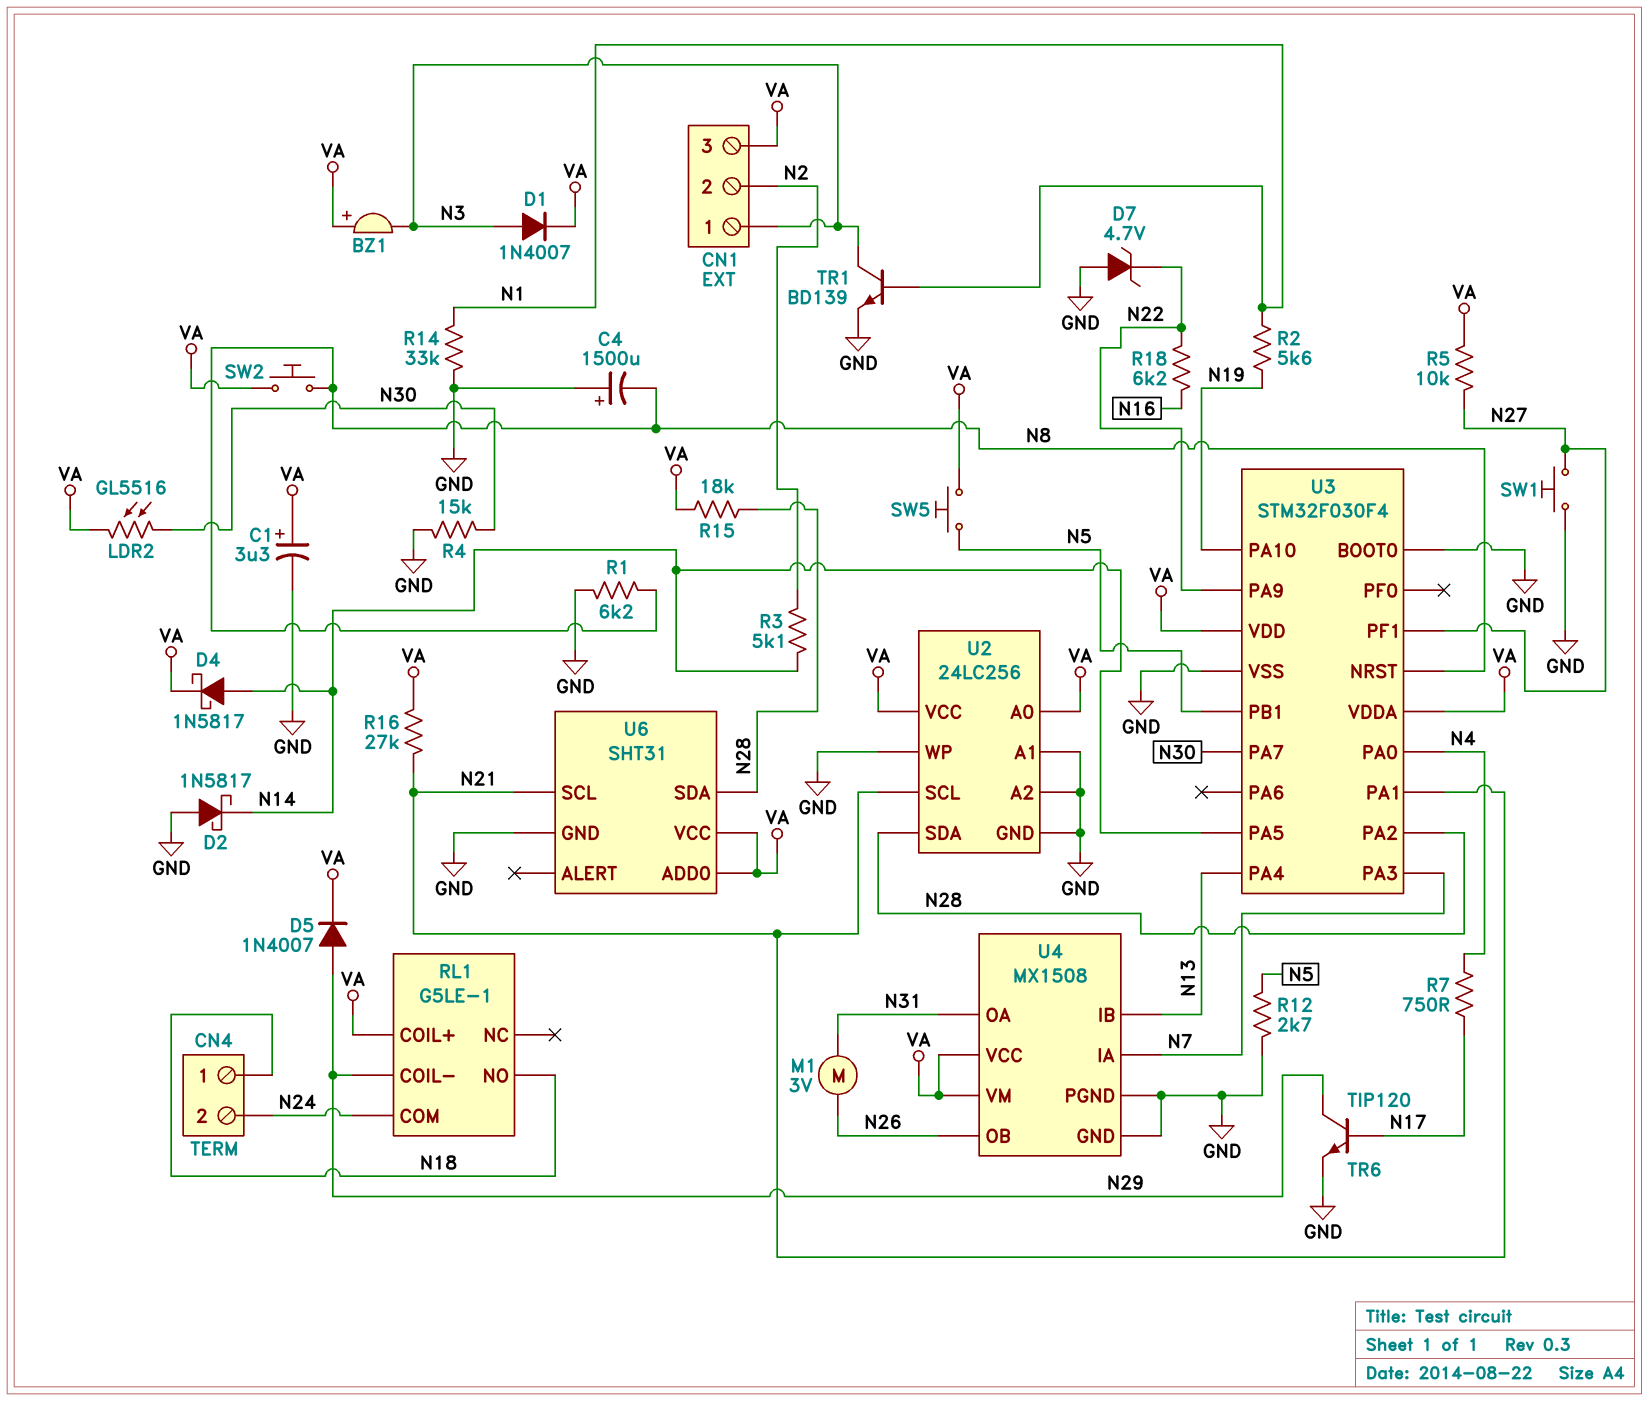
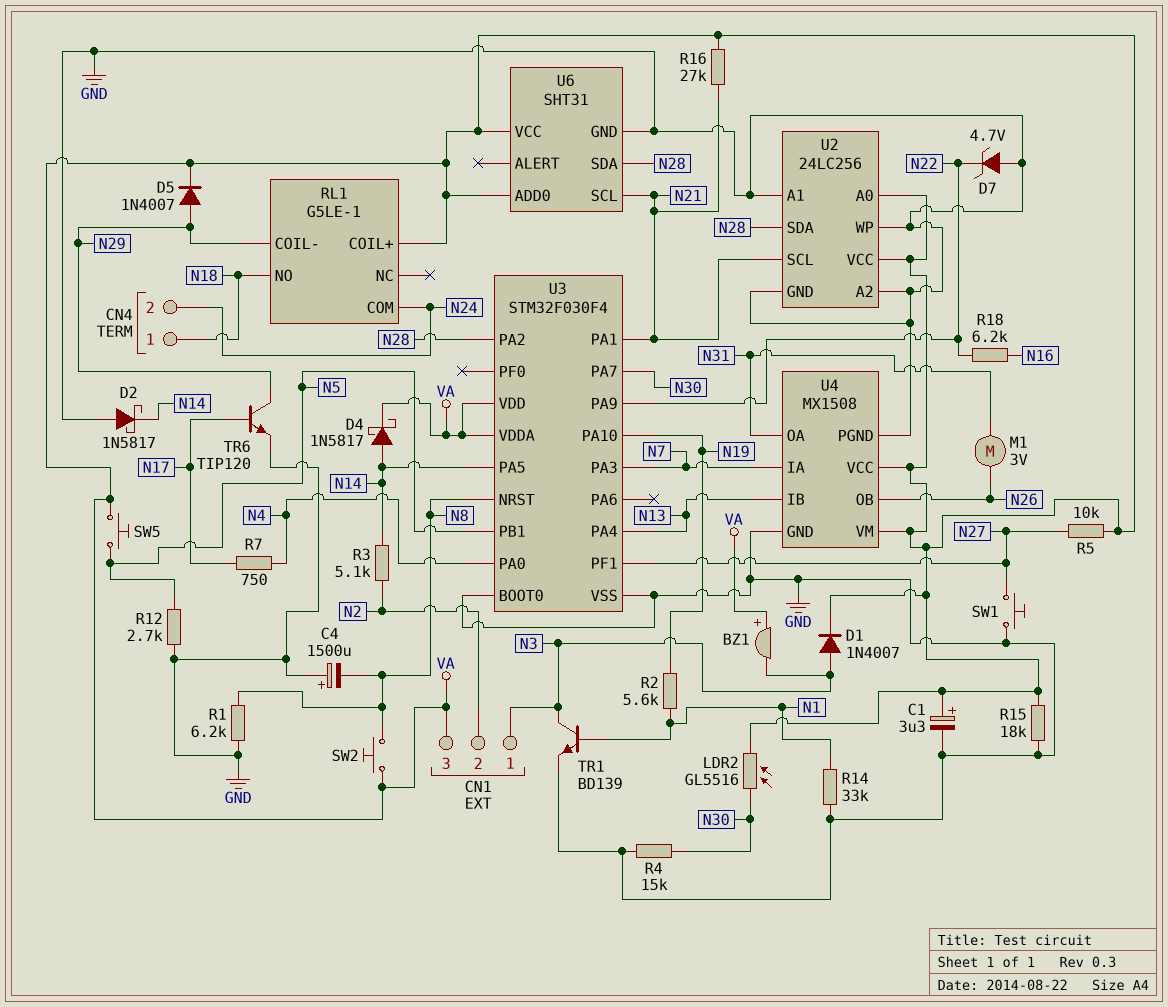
R15: 18k (N28, VA) -> 18k (GND, VA)

